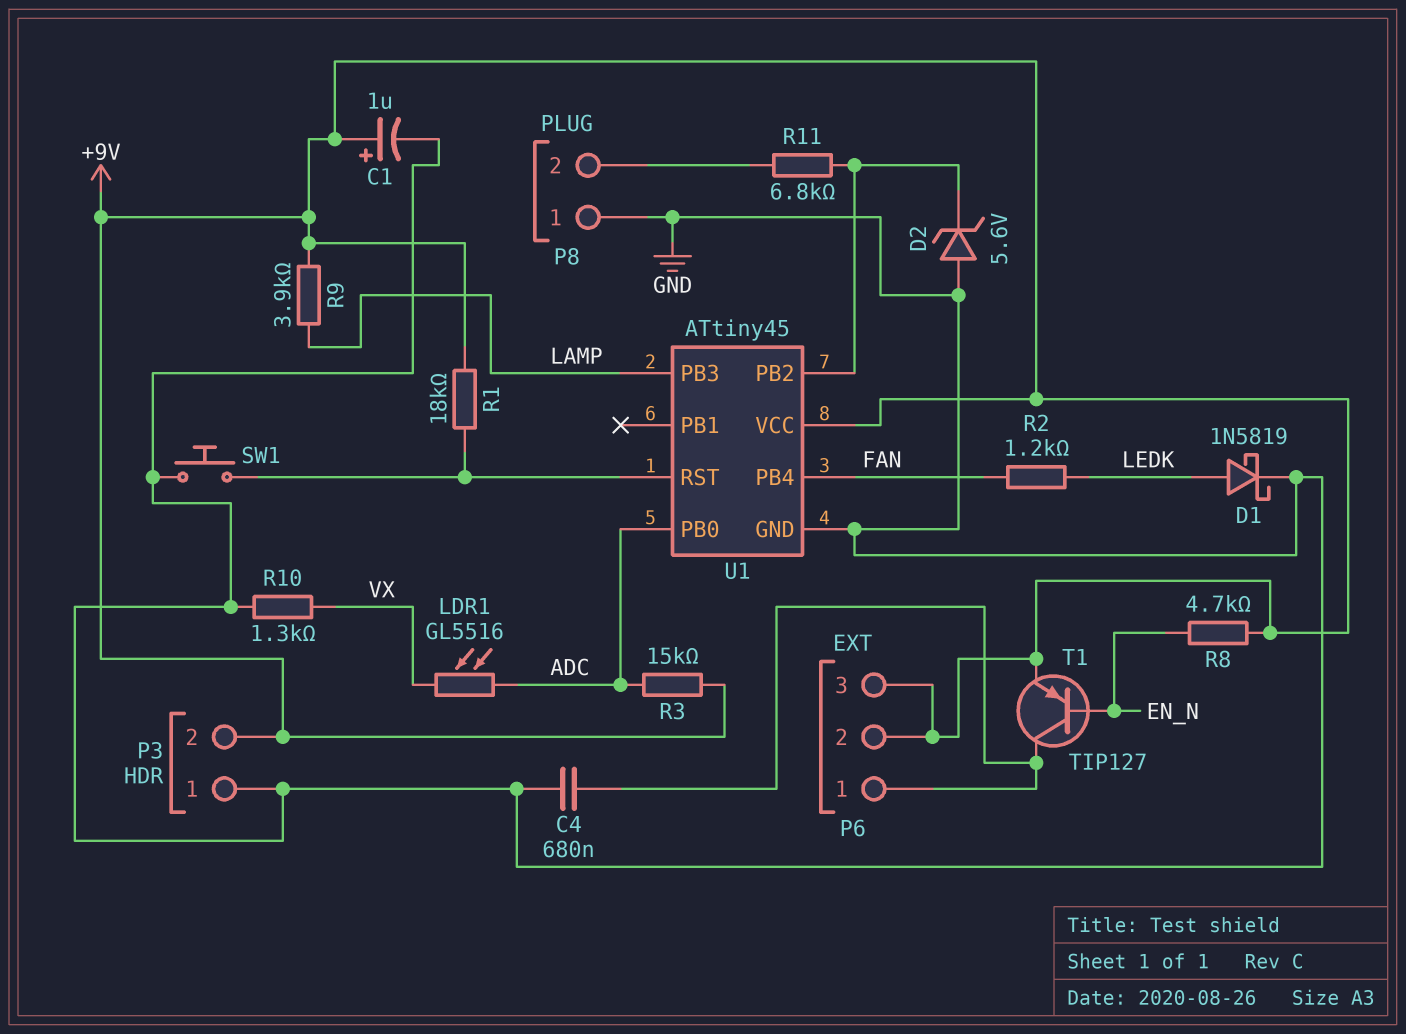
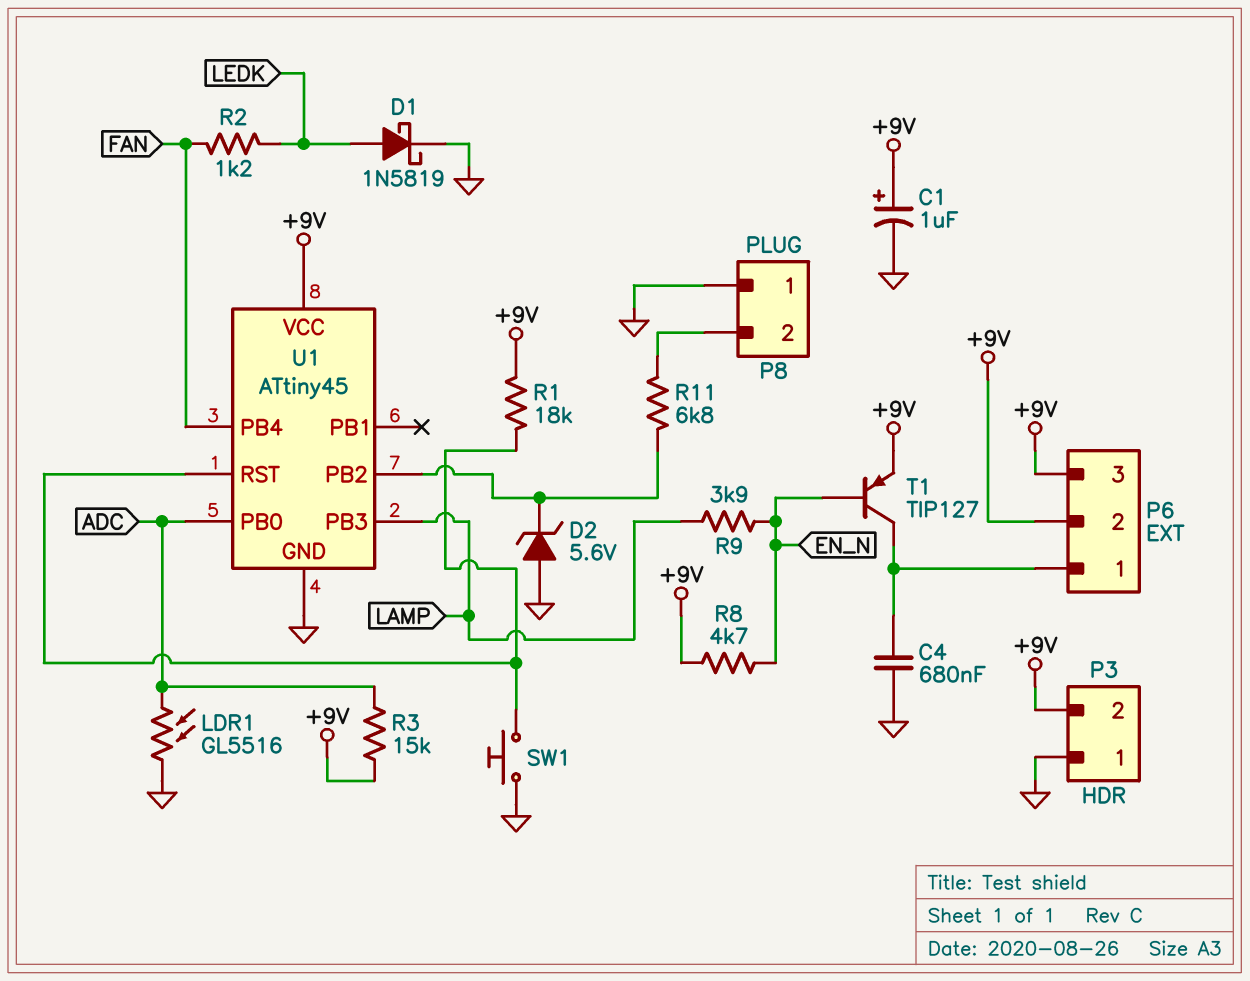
LDR1: GL5516 (ADC, VX) -> GL5516 (ADC, GND)
R9: 3.9k (+9V, LAMP) -> 3.9k (EN_N, LAMP)
R10: 1.3k (GND, VX) -> none

